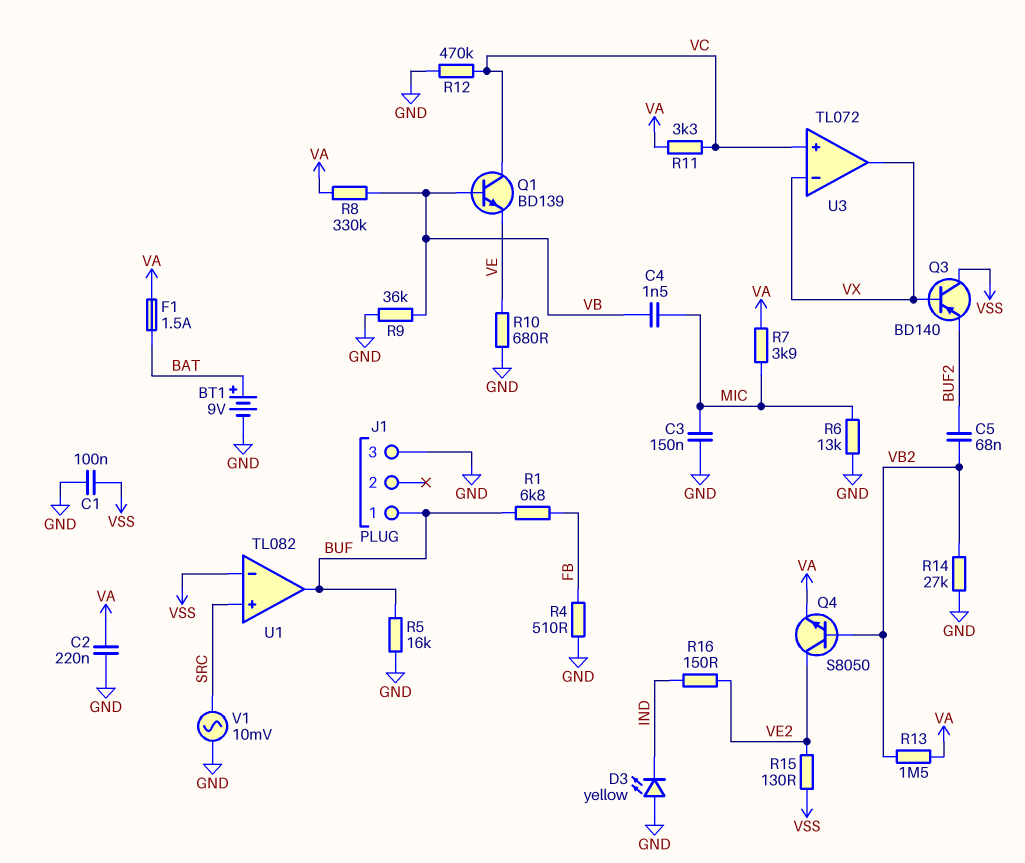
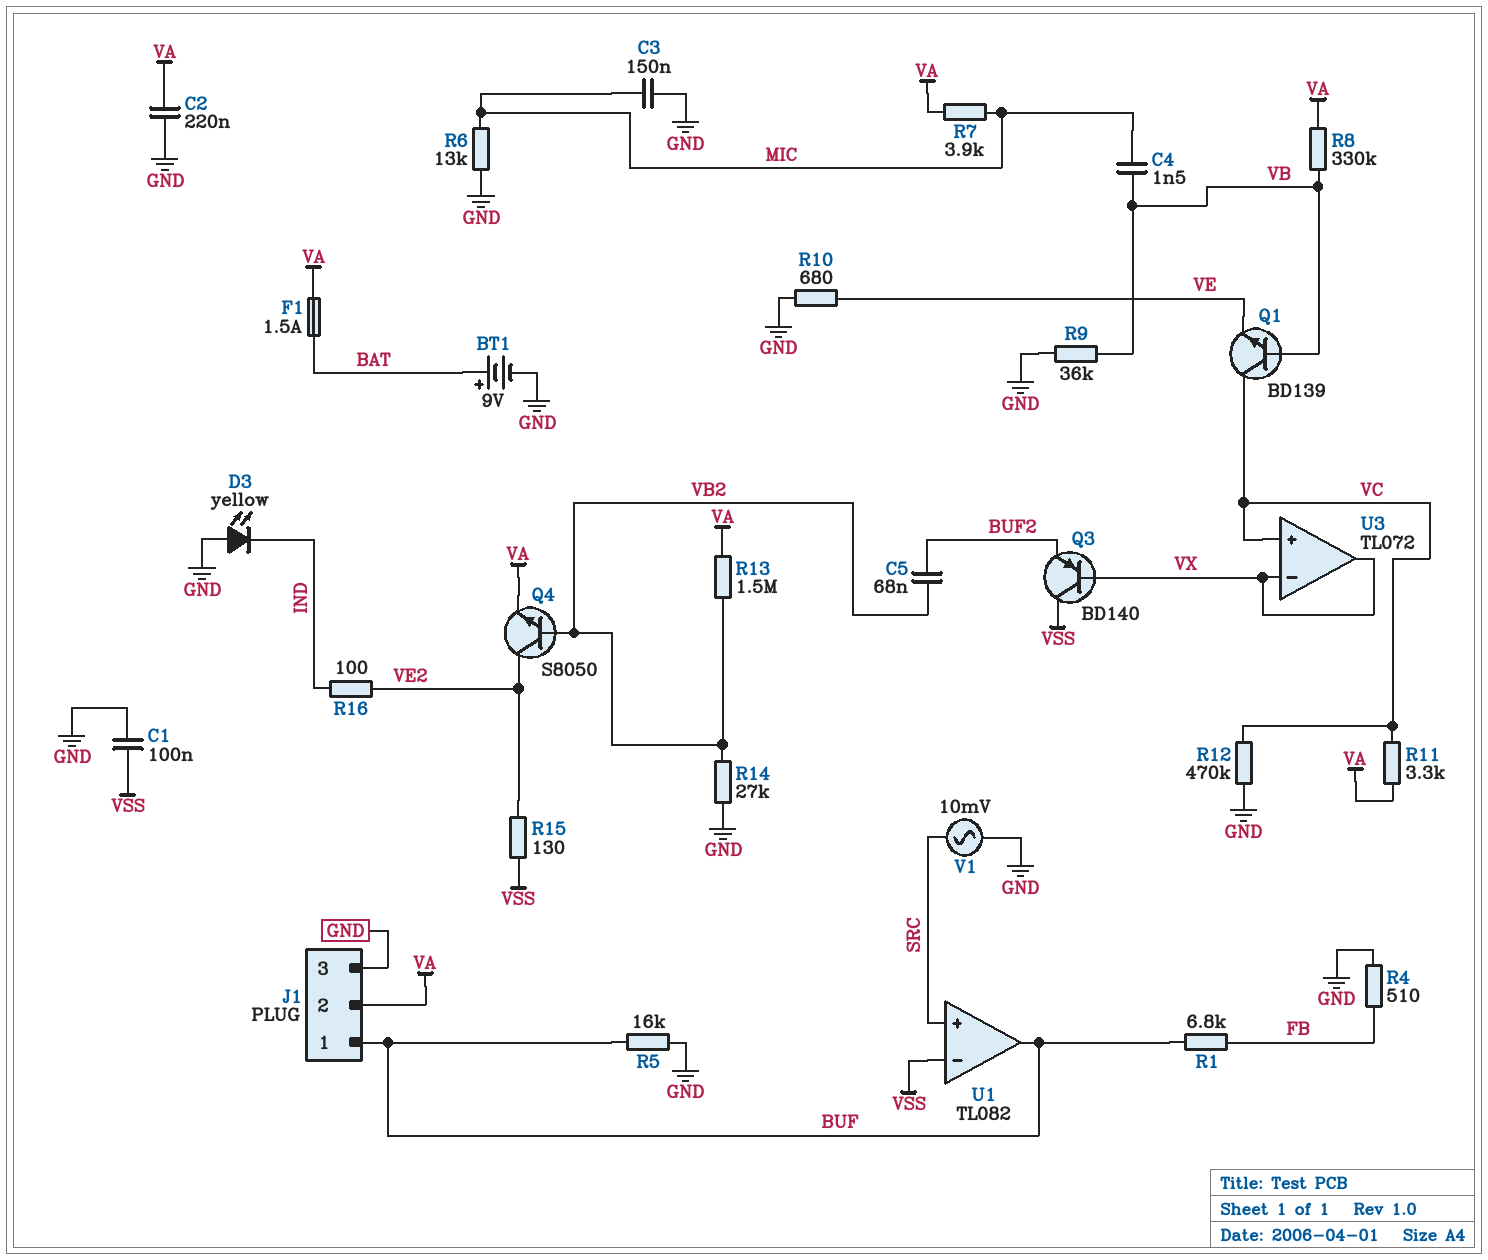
J1 pin 2: none -> VA
R16: 150 (IND, VE2) -> 100 (IND, VE2)

